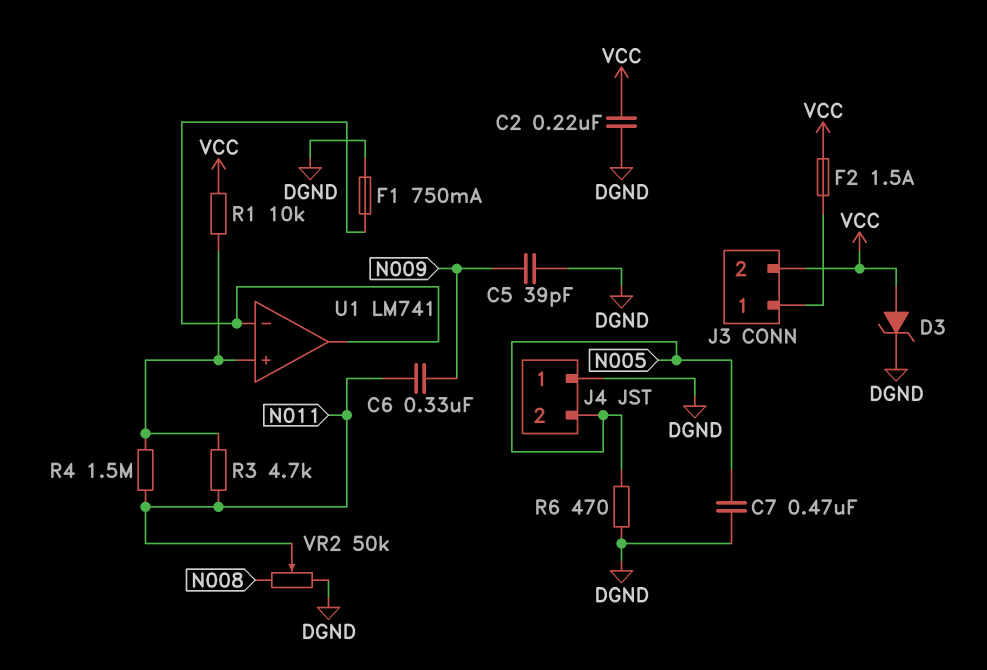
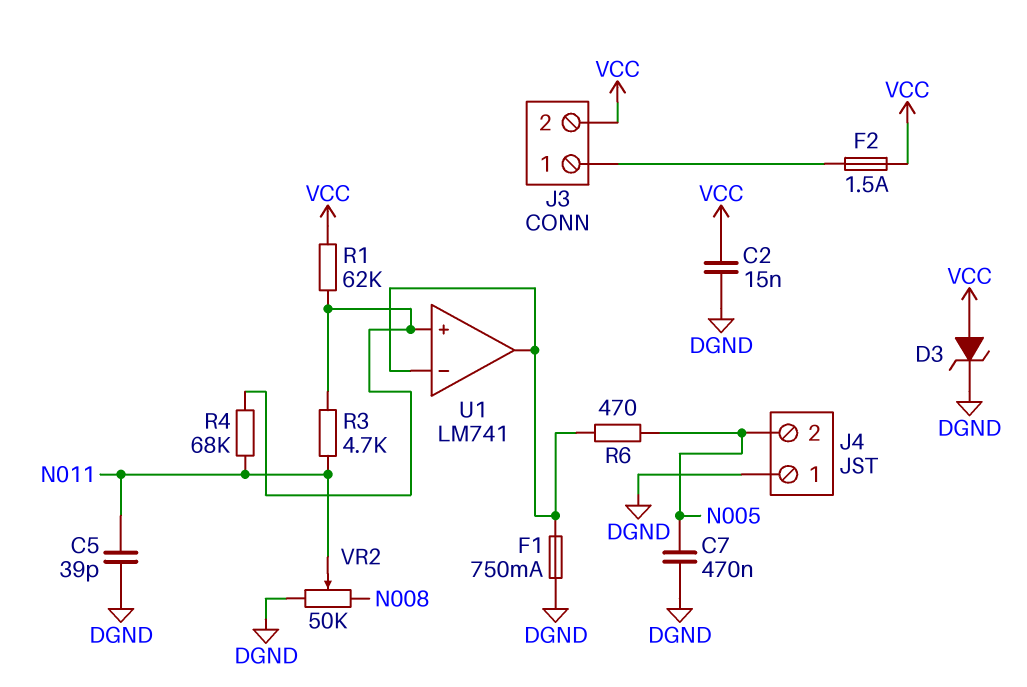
C2: 220nF (DGND, VCC) -> 15nF (DGND, VCC)
C5: 39pF (DGND, N009) -> 39pF (DGND, N011)
C6: 330nF (N009, N011) -> none
R1: 10k (U1/in+, VCC) -> 62k (U1/in+, VCC)
R4: 1.5M (N011, U1/in+) -> 68k (N011, U1/in+)
R6: 470 (DGND, N005) -> 470 (N005, U1/in-)

